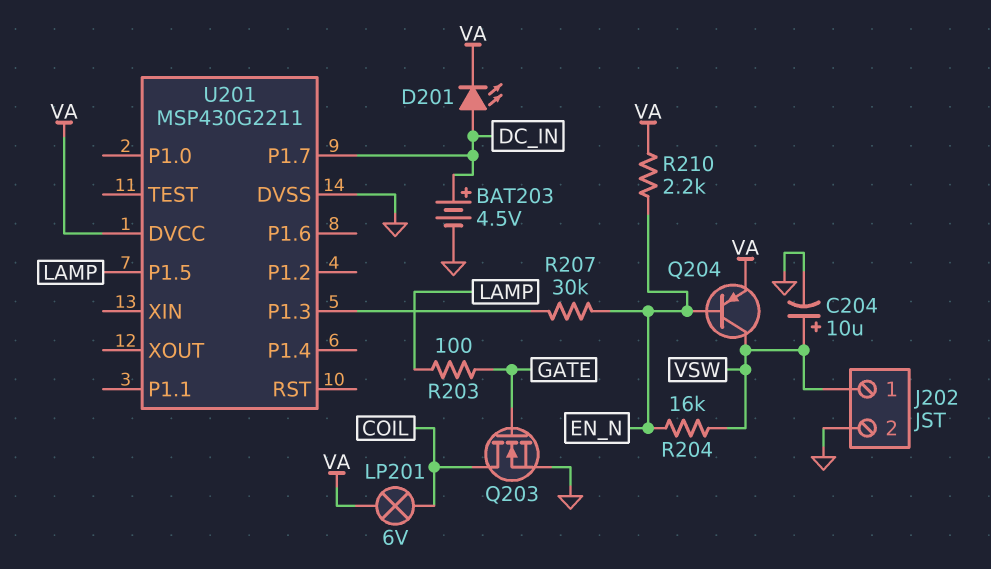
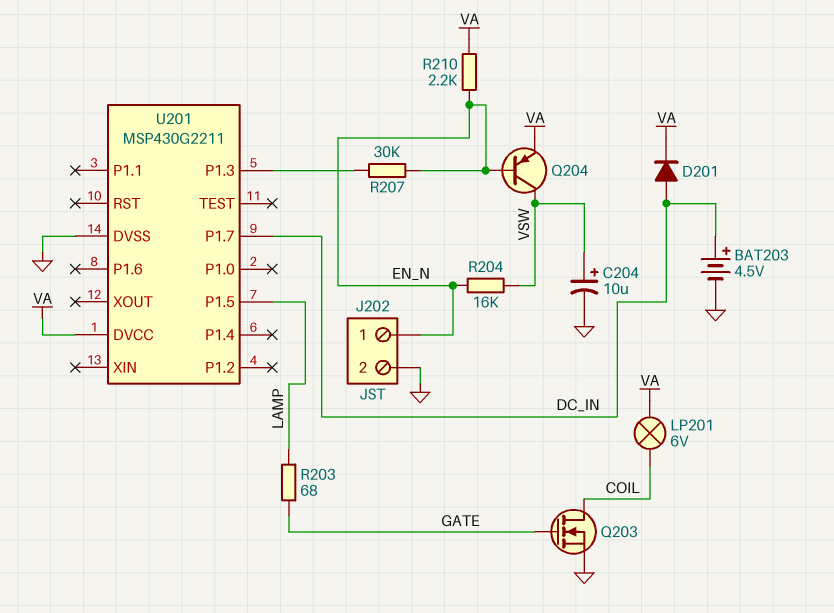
D201: LED (A DC_IN, K VA) -> diode (A DC_IN, K VA)
J202 pin 1: VSW -> EN_N
R203: 100 (GATE, LAMP) -> 68 (GATE, LAMP)

